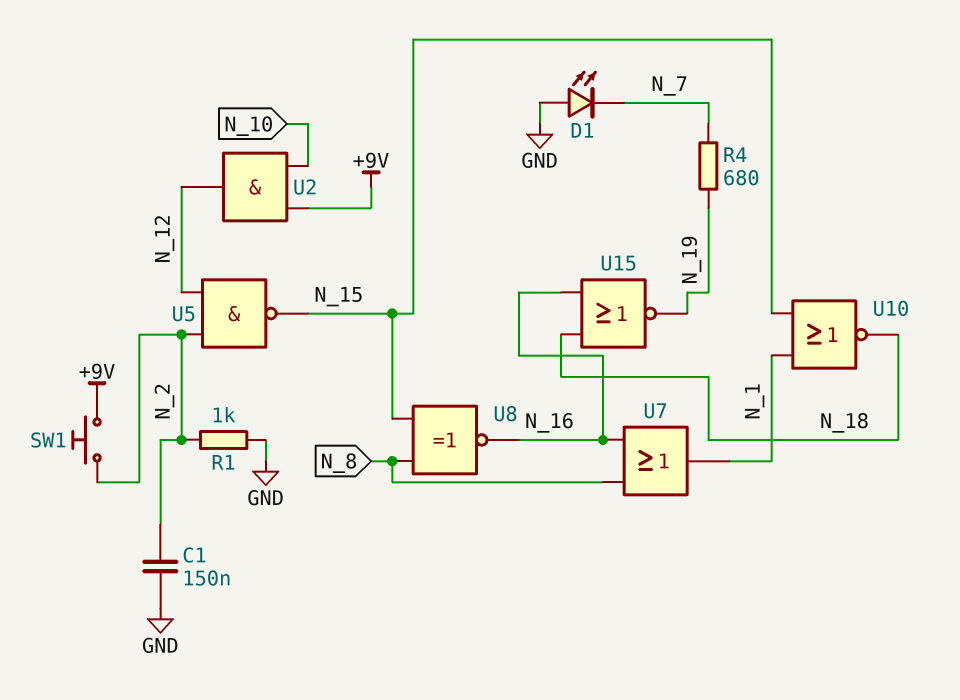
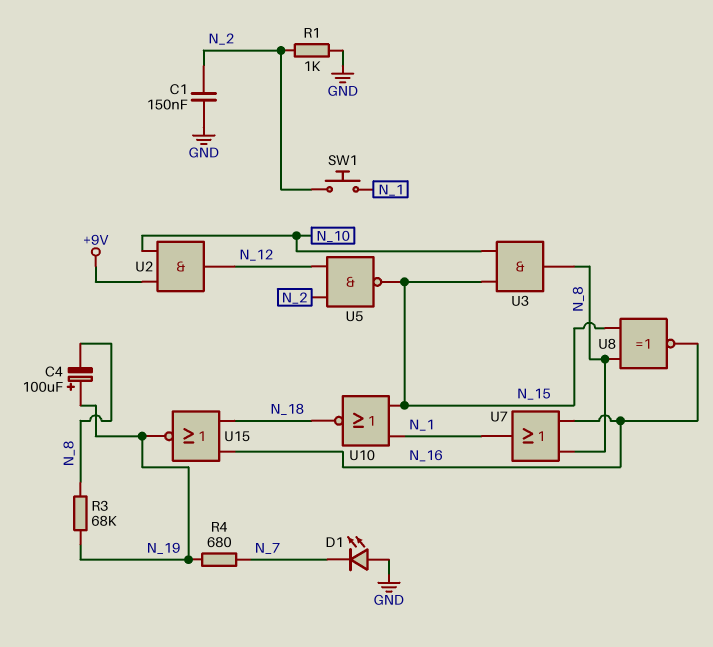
C4: none -> 100uF (plus N_19, minus N_8)
R3: none -> 68k (N_8, N_19)
SW1: button (+9V, N_2) -> button (N_1, N_2)
U3: none -> AND (in N_10, in N_15, out N_8)

